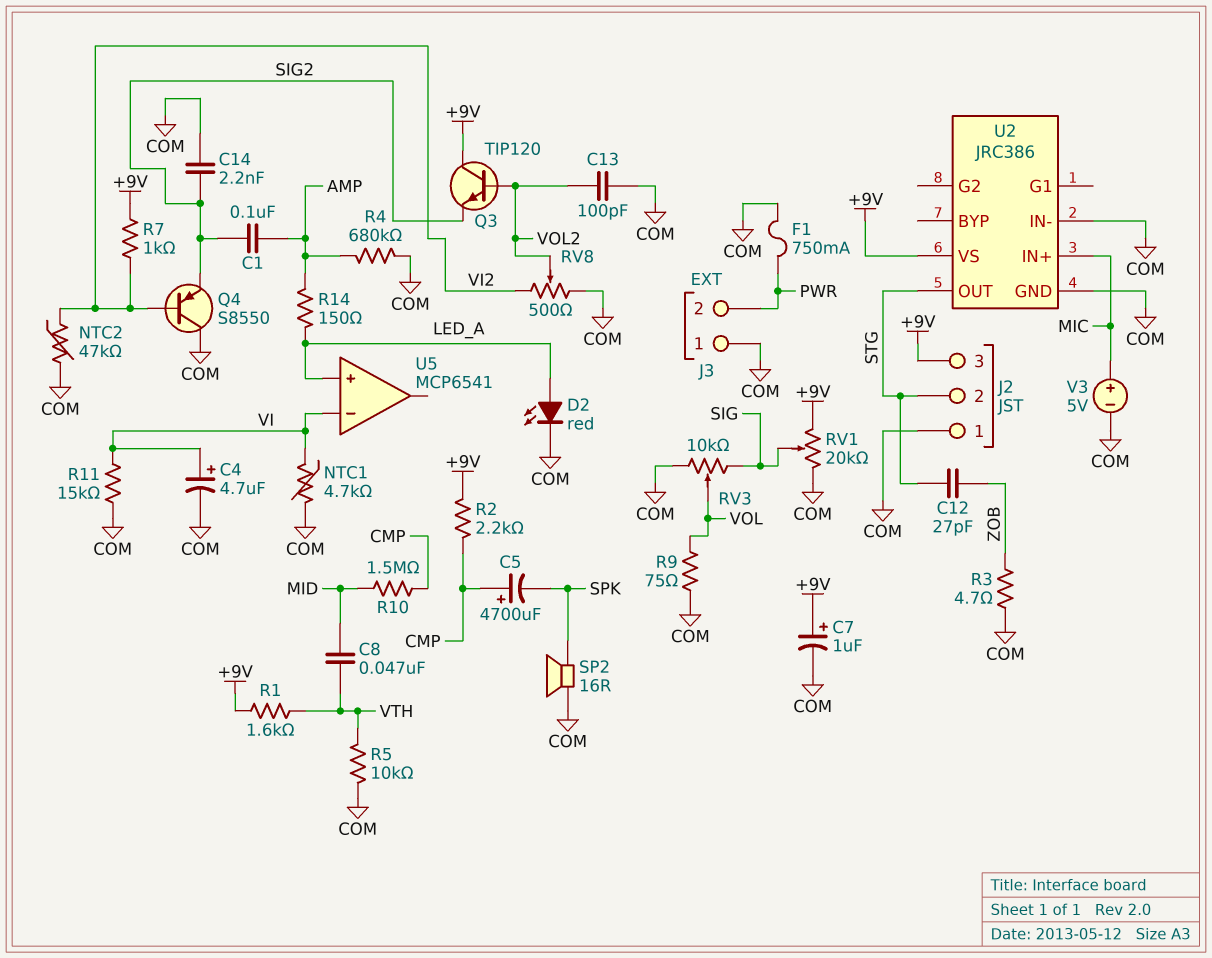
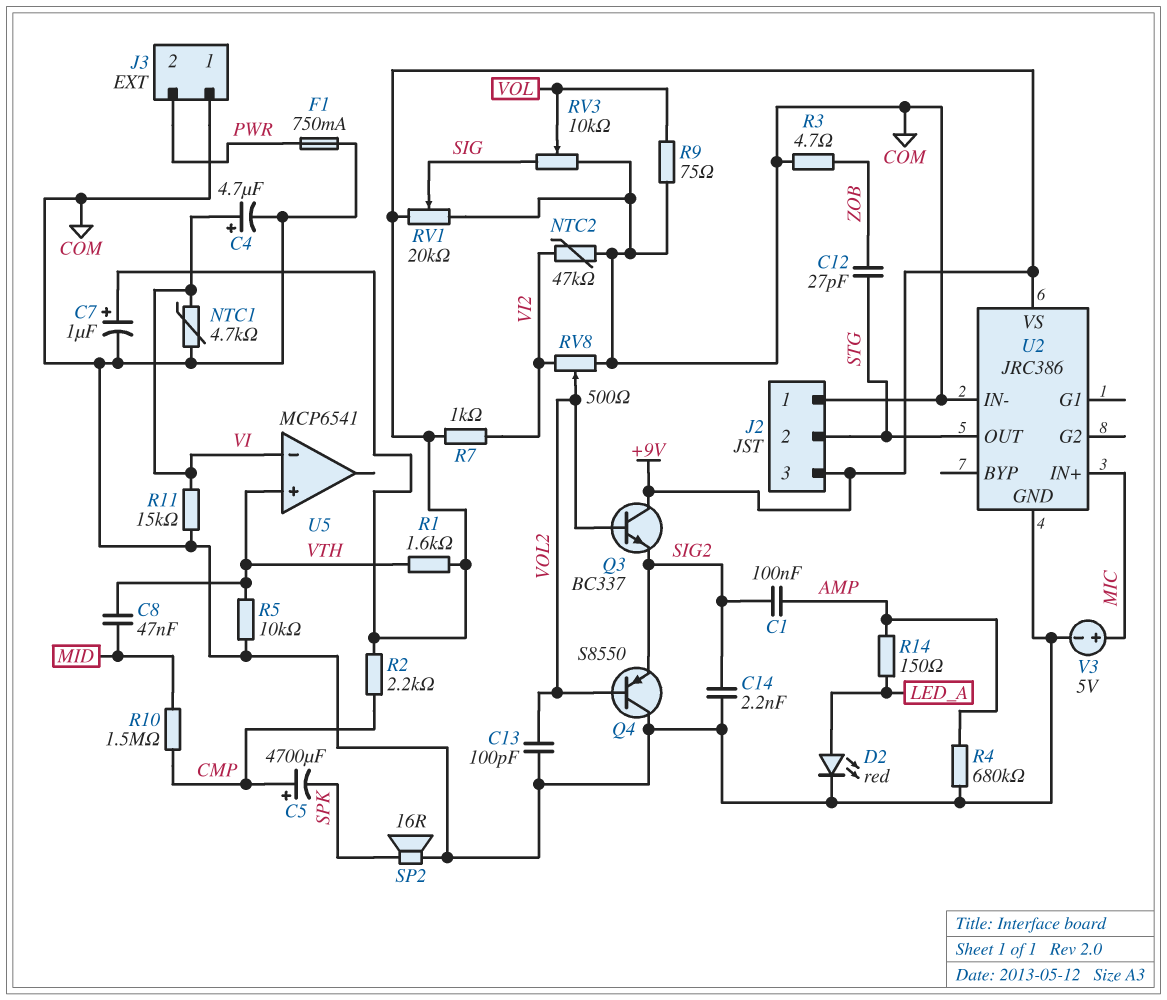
Q3: NPN TIP120 (B VOL2, C +9V, E SIG2) -> NPN BC337 (B VOL2, C +9V, E SIG2)
Q4: PNP S8550 (B VI2, C COM, E SIG2) -> PNP S8550 (B VOL2, C COM, E SIG2)
U5 pin in+: LED_A -> VTH

